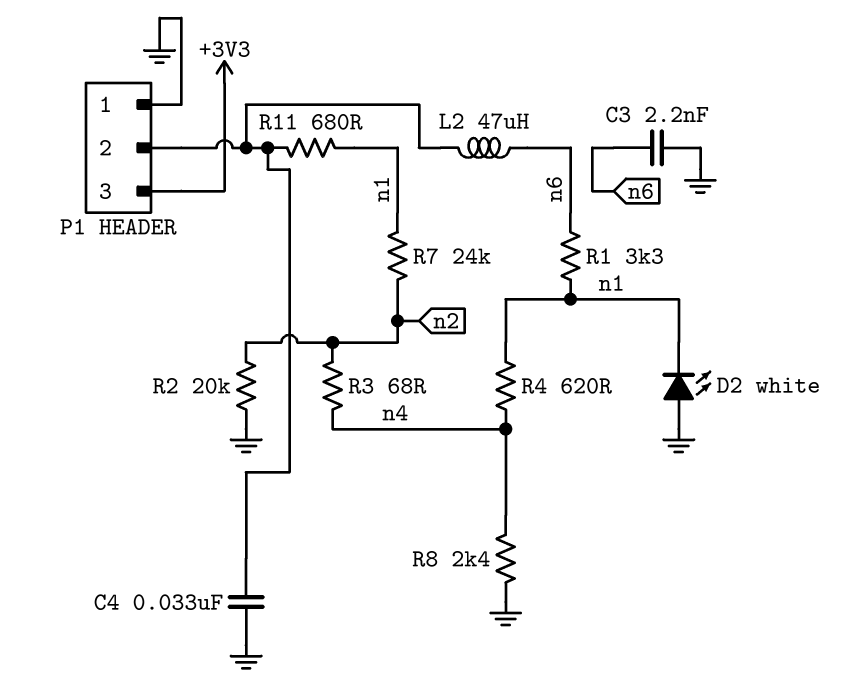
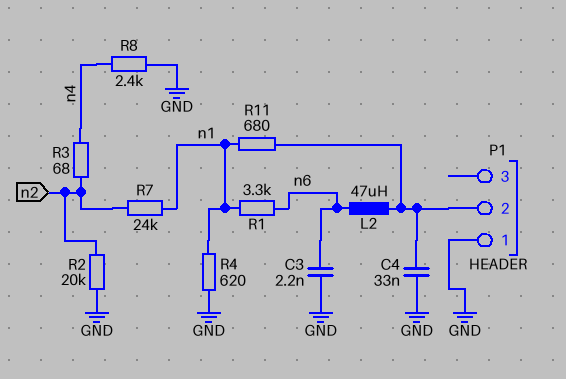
D2: LED white (A GND, K n1) -> none
P1 pin 3: +3V3 -> none
R4: 620 (n1, n4) -> 620 (GND, n1)

